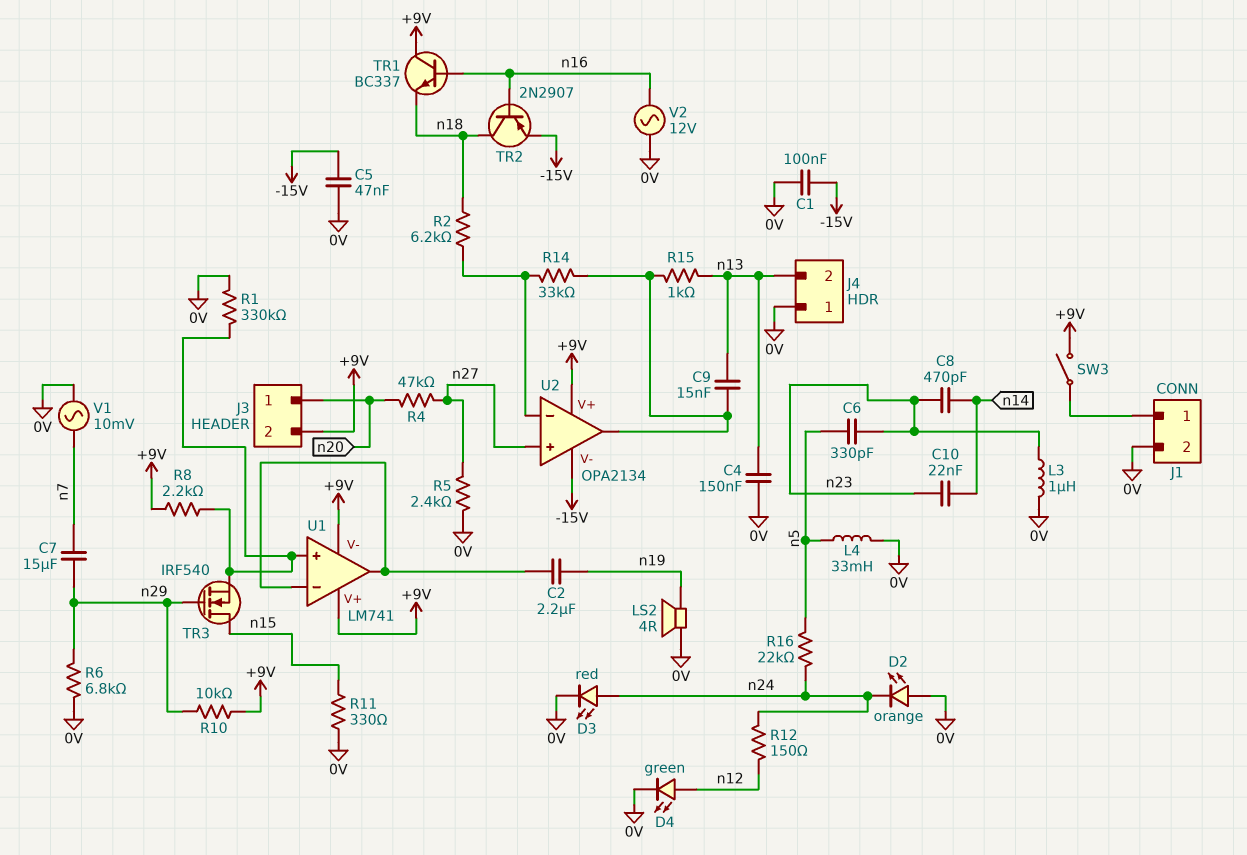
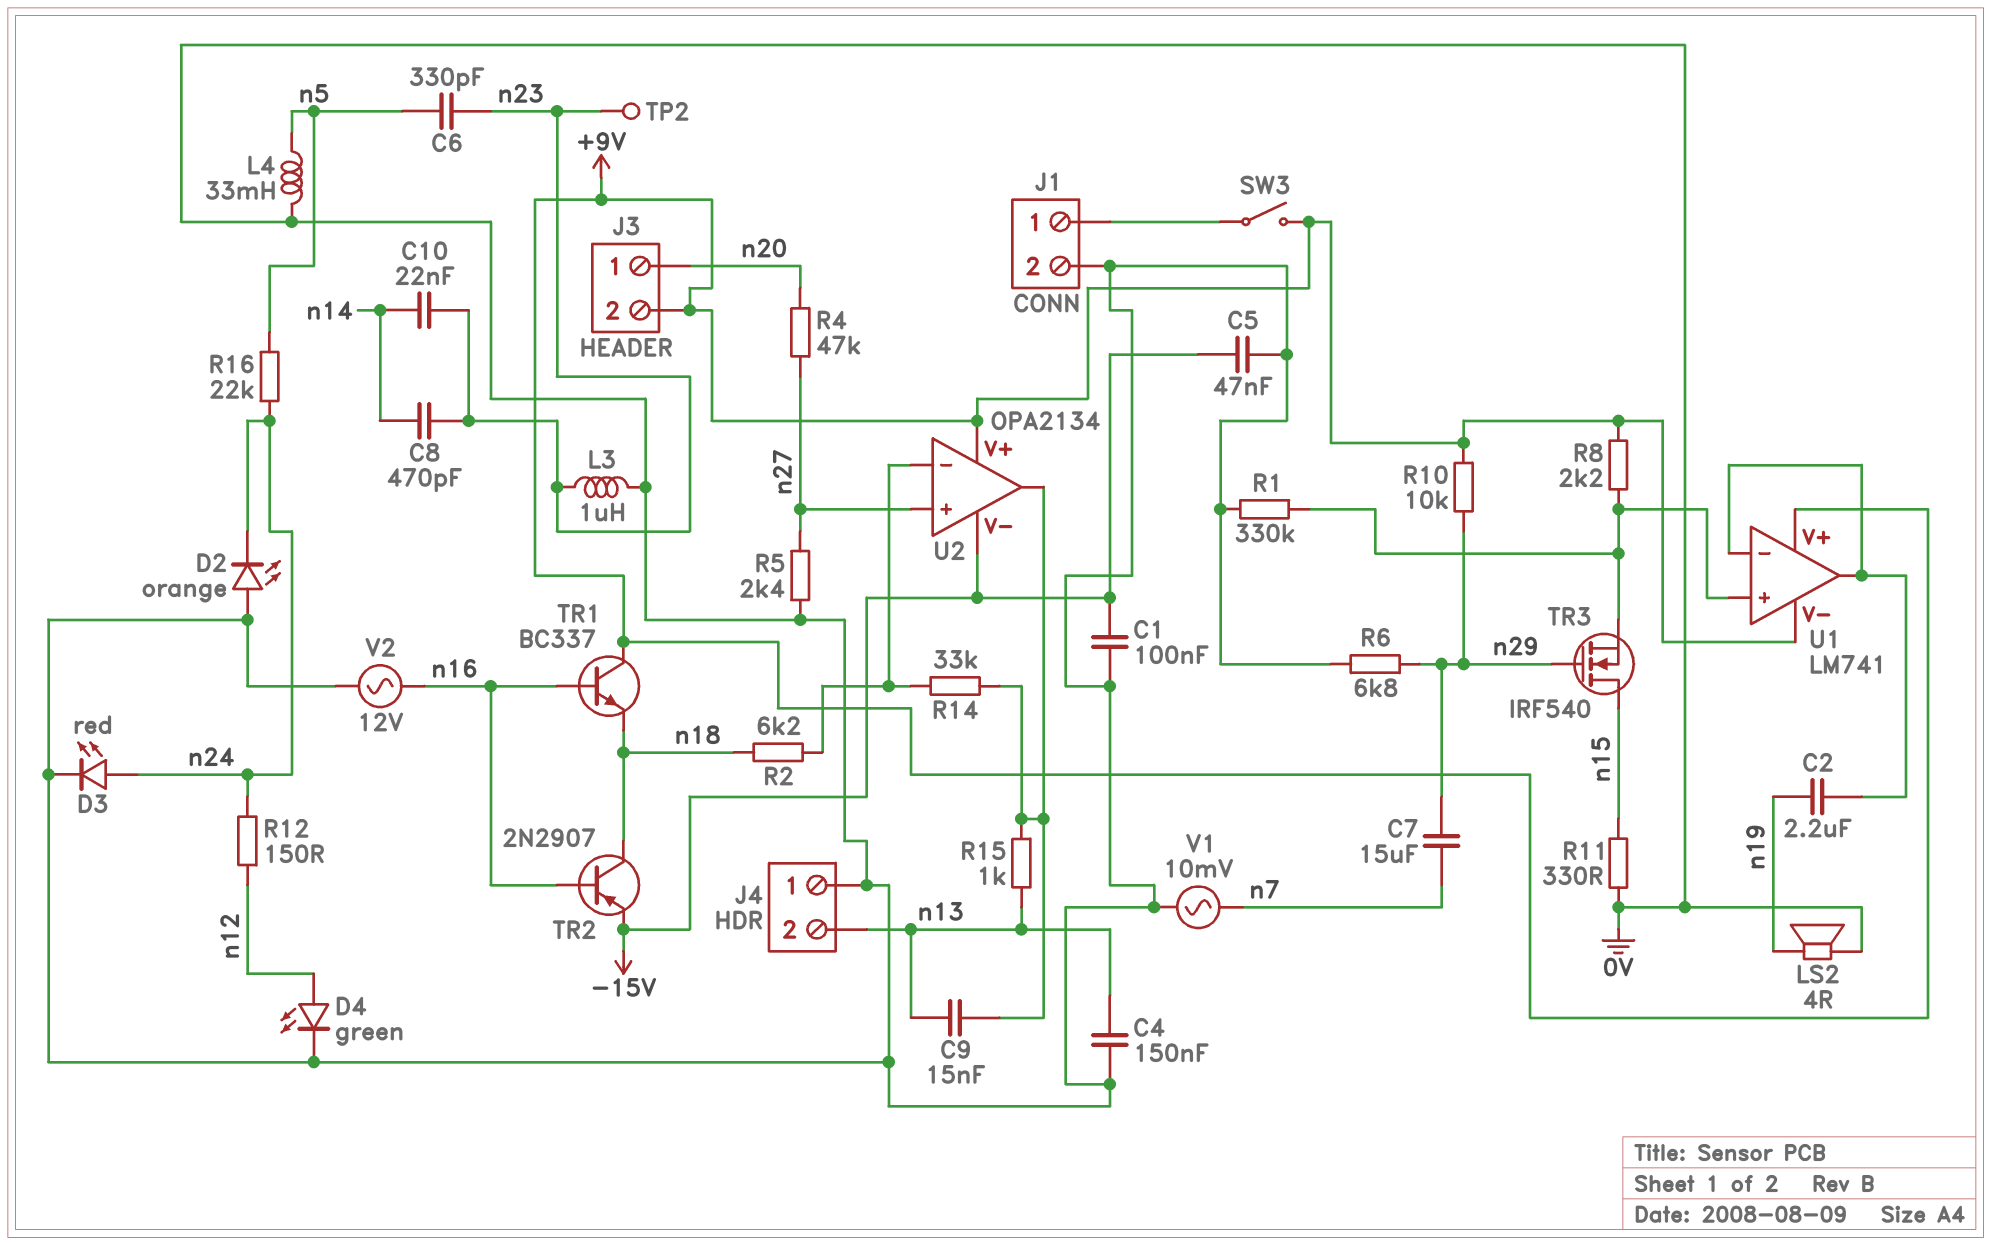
TP2: none -> test point (n23)

